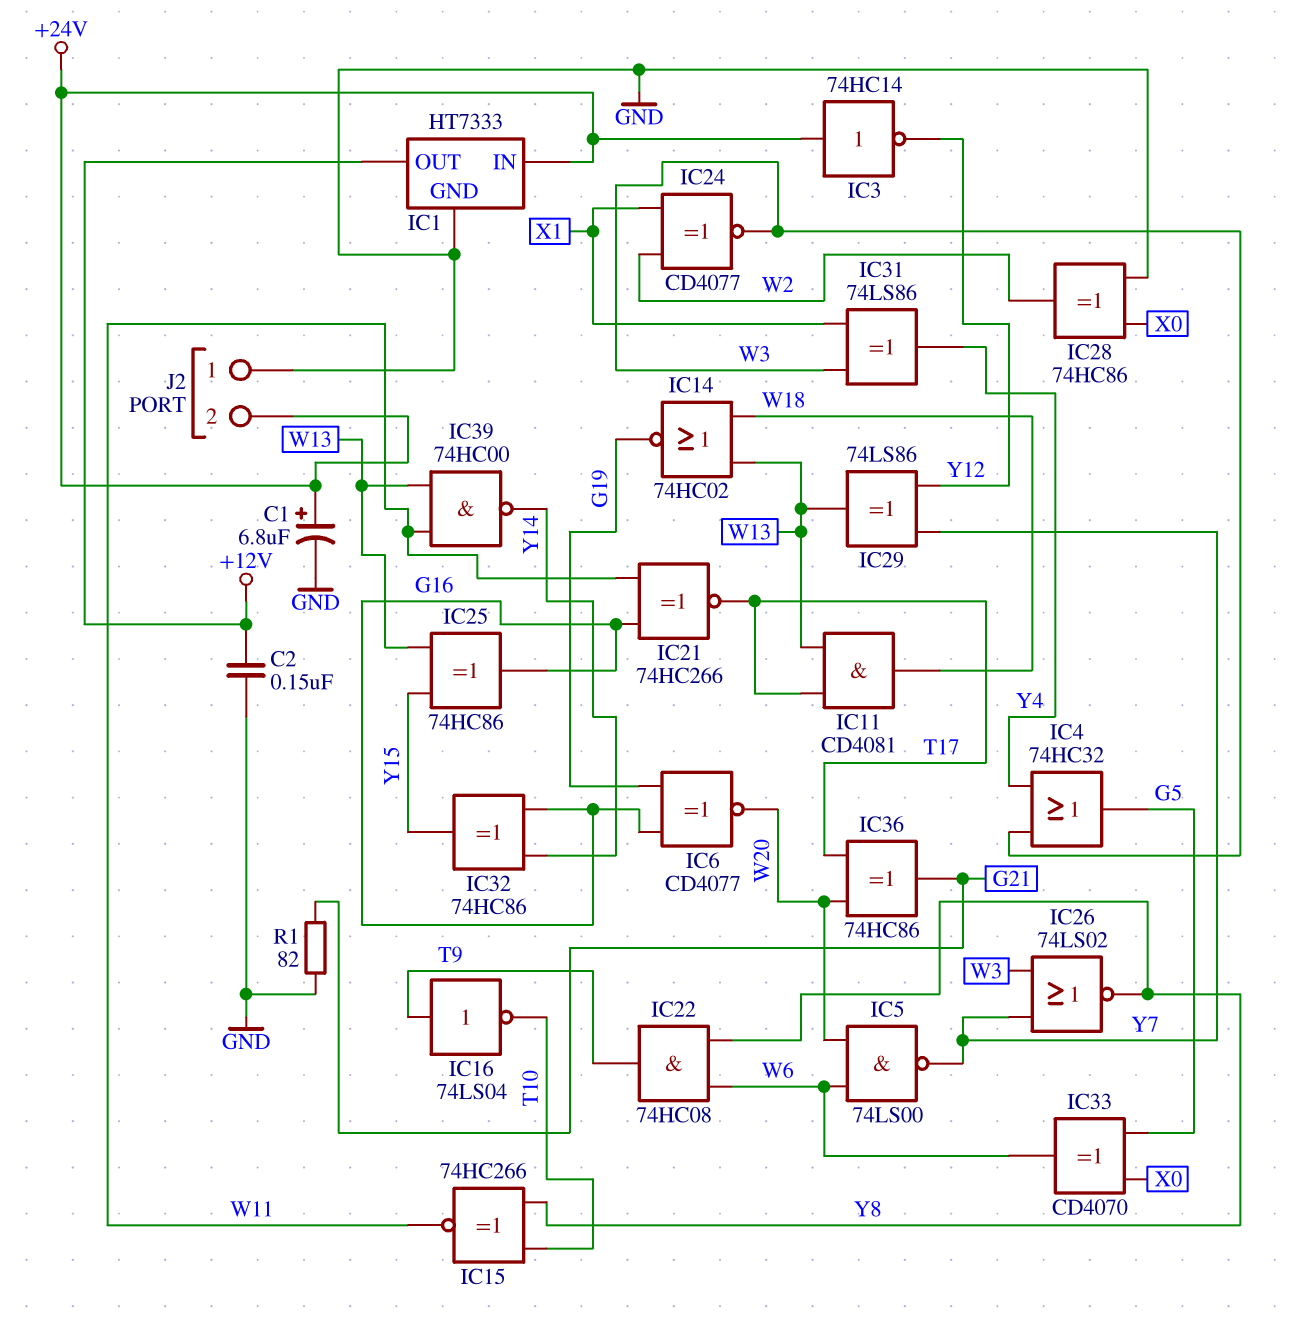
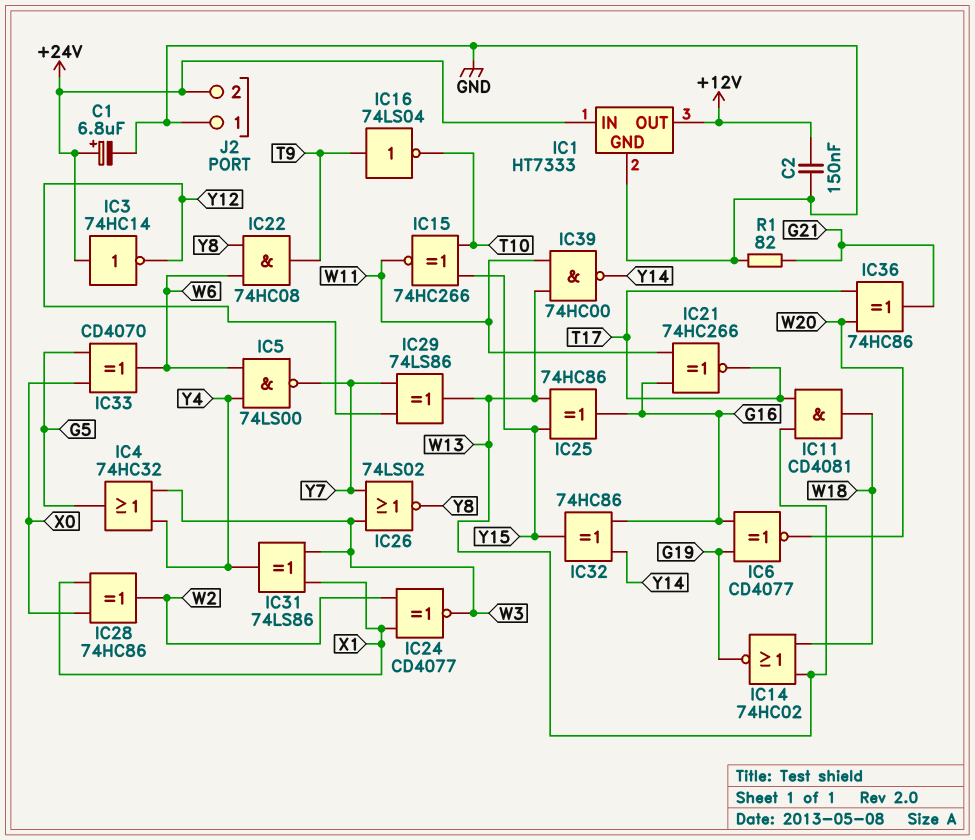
IC5: NAND 74LS00 (in W6, in W20, out Y7) -> NAND 74LS00 (in W6, in Y4, out Y7)
IC15: XNOR 74HC266 (in T10, in Y8, out W11) -> XNOR 74HC266 (in T10, in Y15, out W11)
IC28: XOR 74HC86 (in GND, in X0, out W2) -> XOR 74HC86 (in X0, in X1, out W2)

